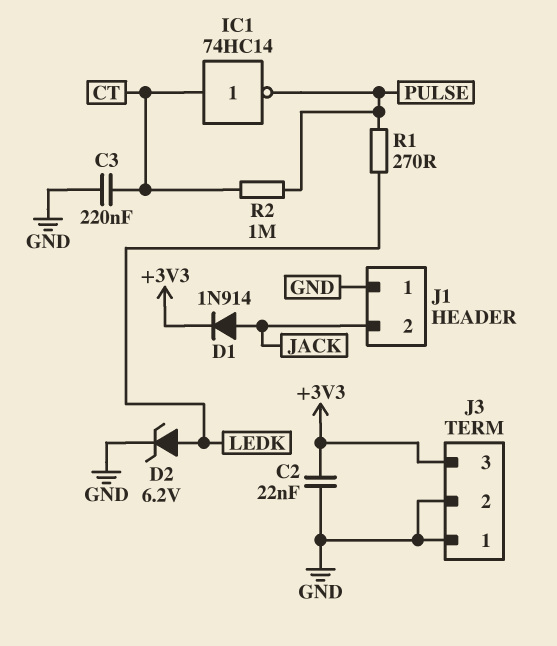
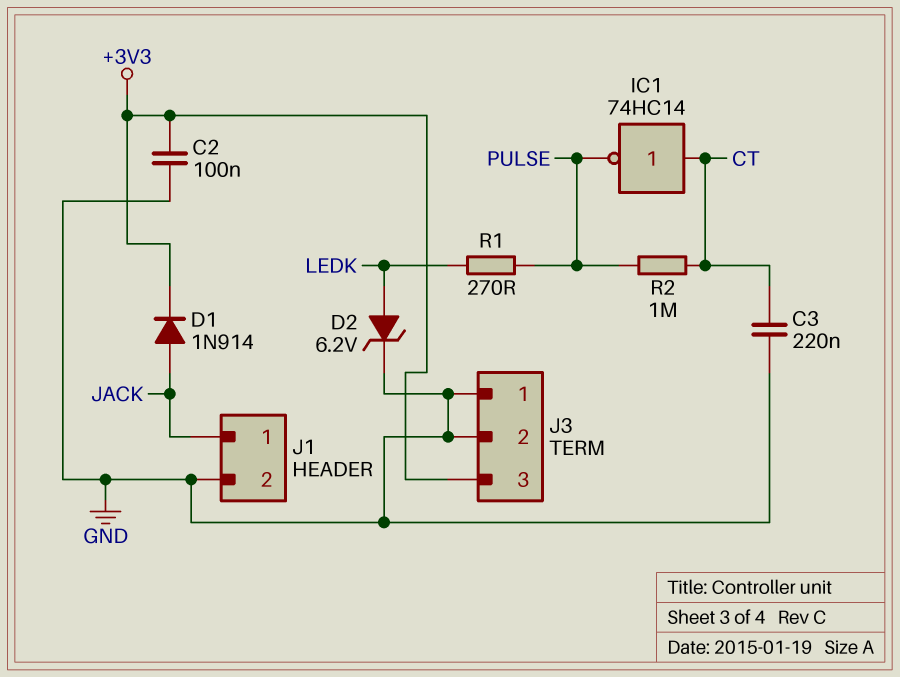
C2: 22nF (+3V3, GND) -> 100nF (+3V3, GND)
J1 pin 1: GND -> JACK
J1 pin 2: JACK -> GND

